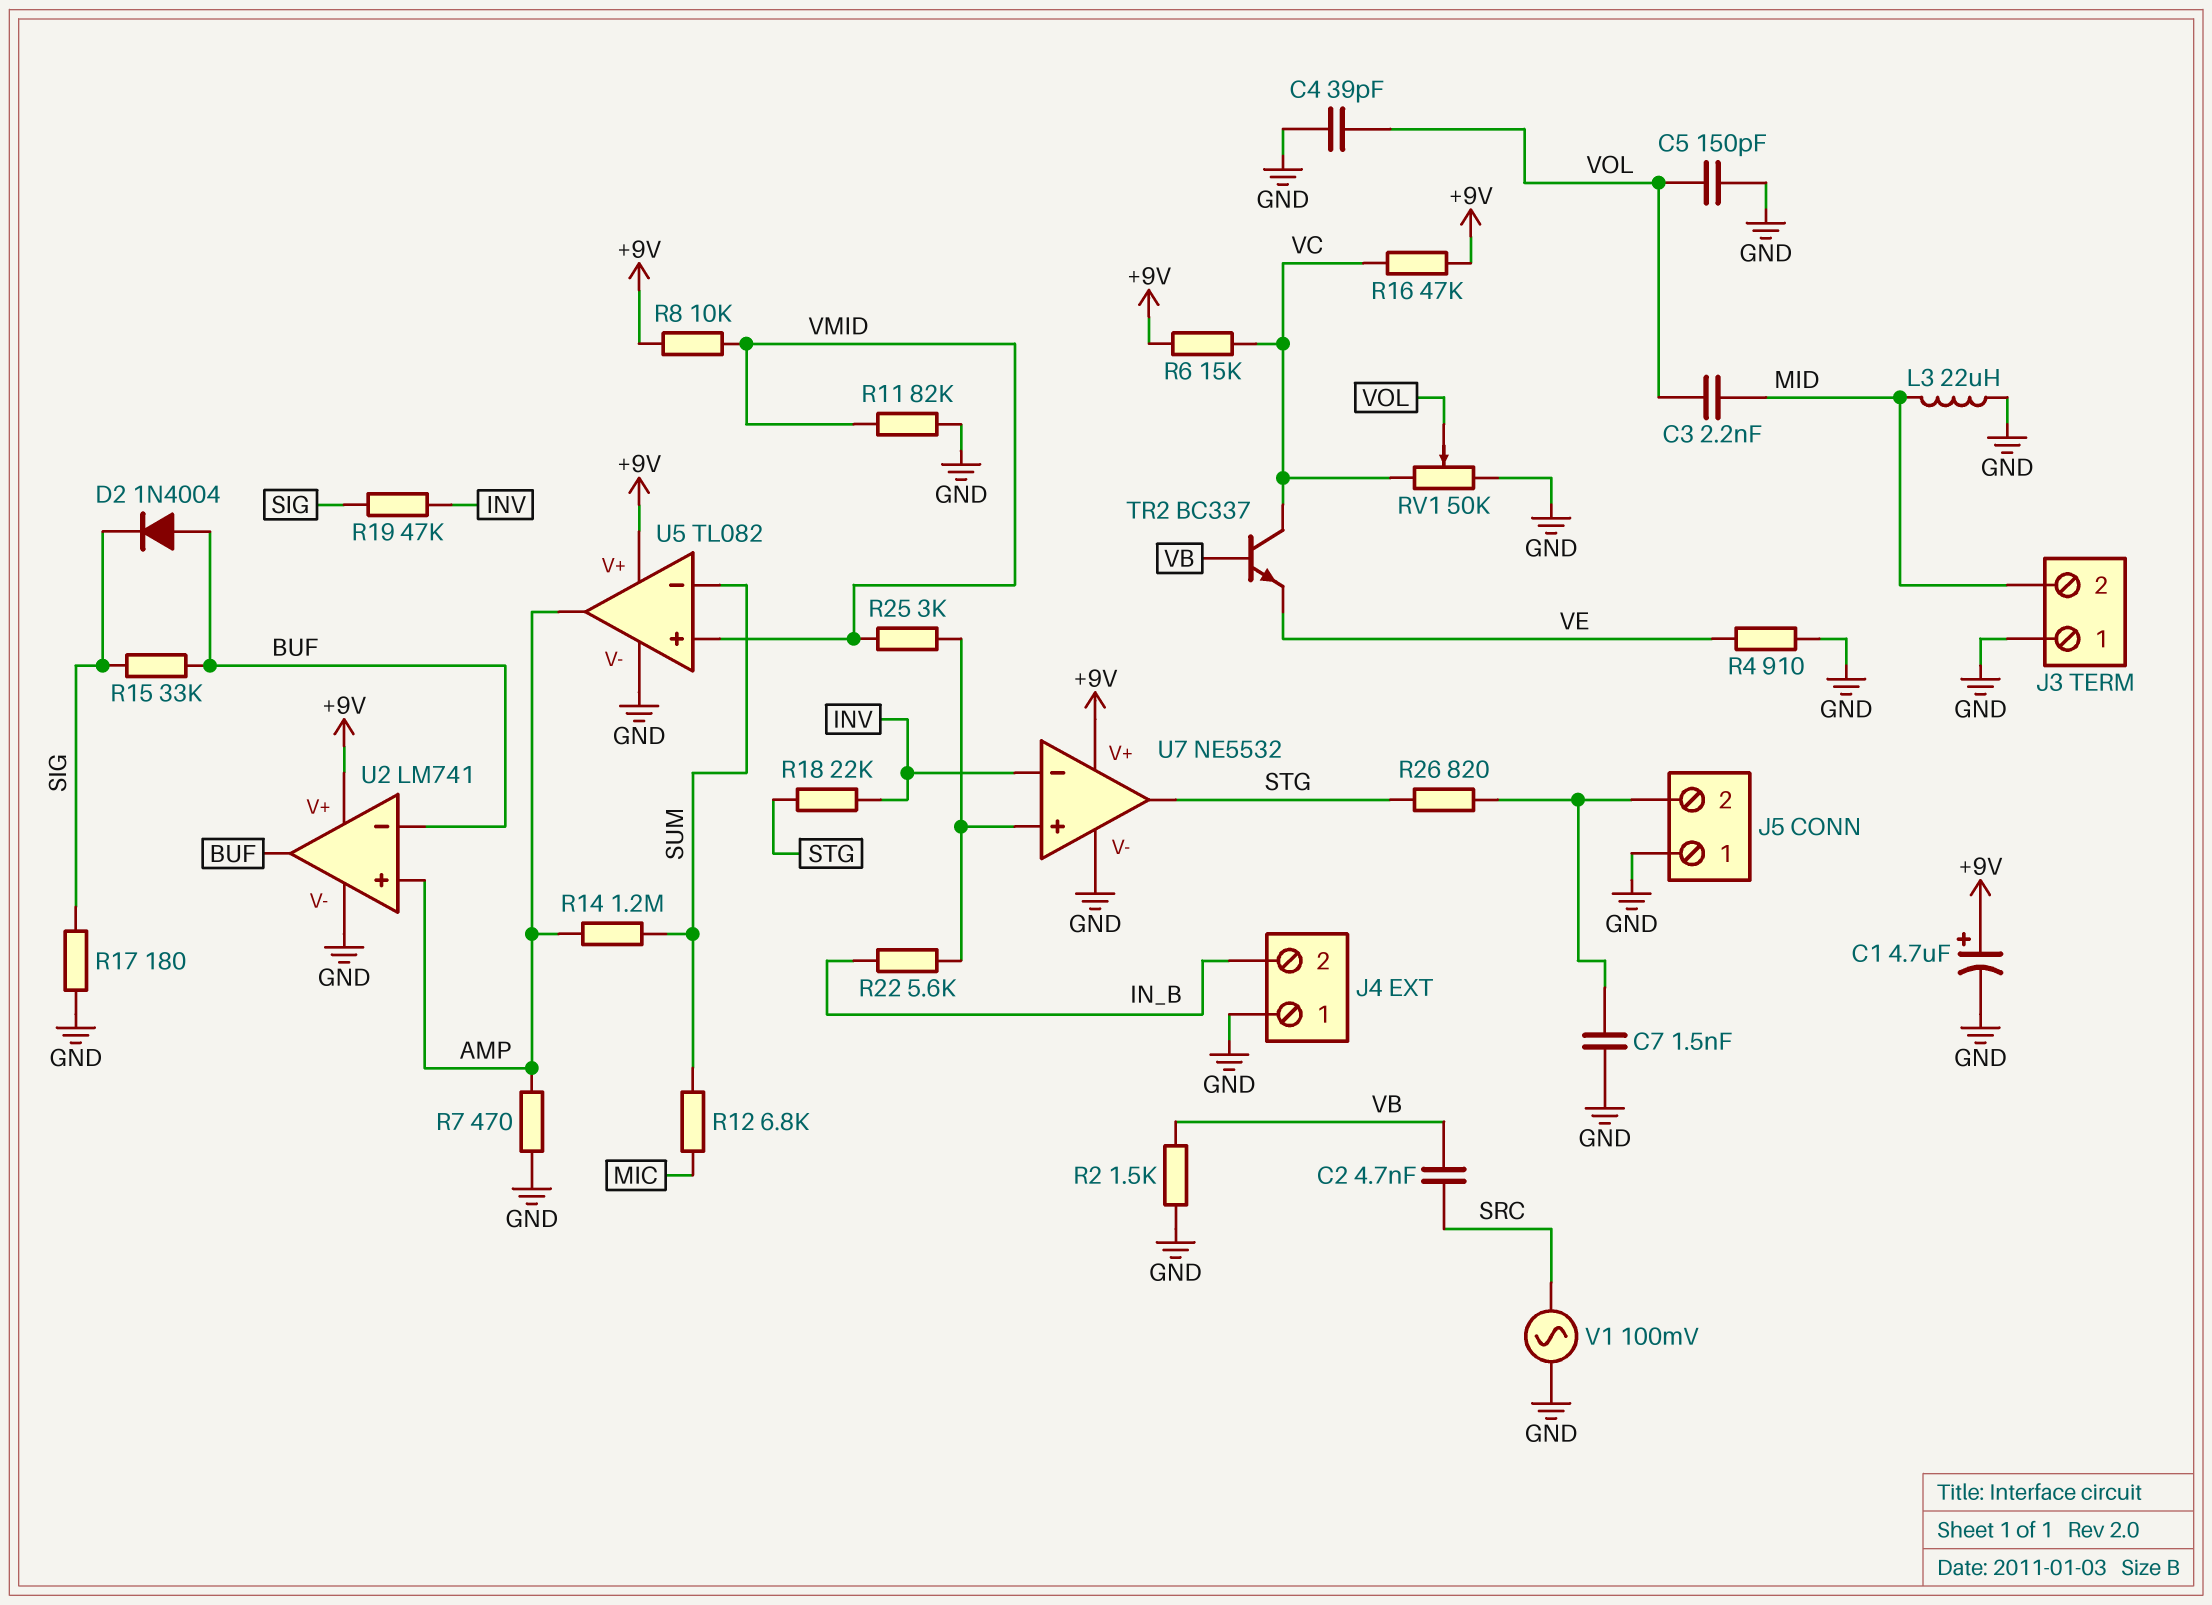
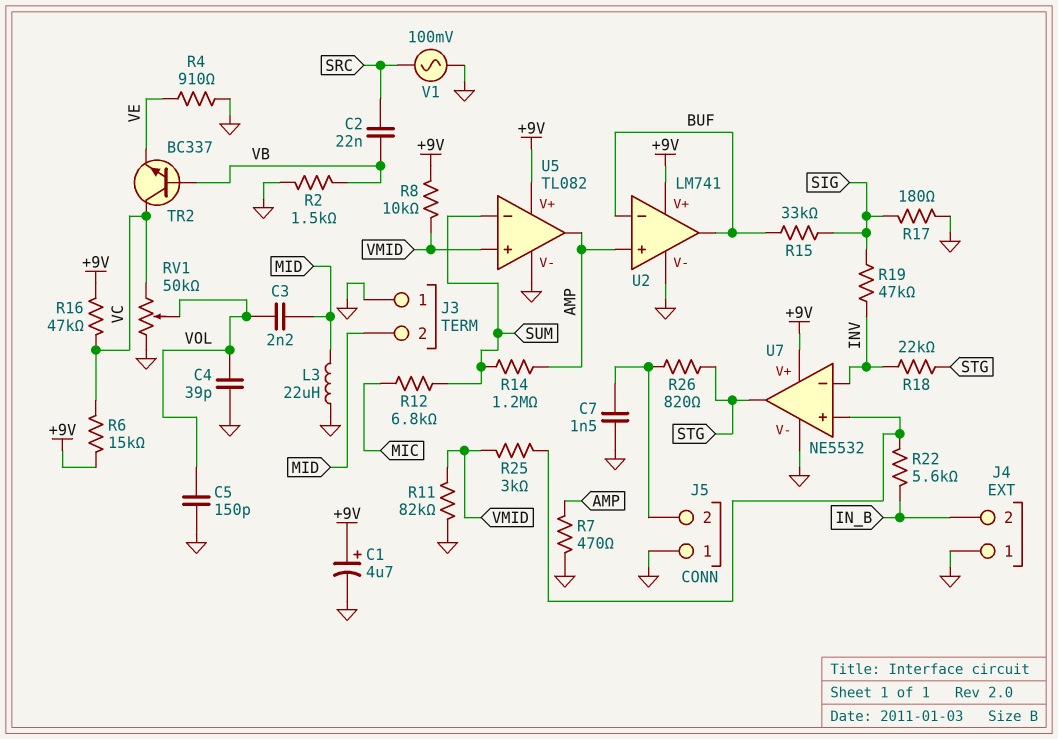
C2: 4.7nF (SRC, VB) -> 22nF (SRC, VB)
D2: diode 1N4004 (A BUF, K SIG) -> none

